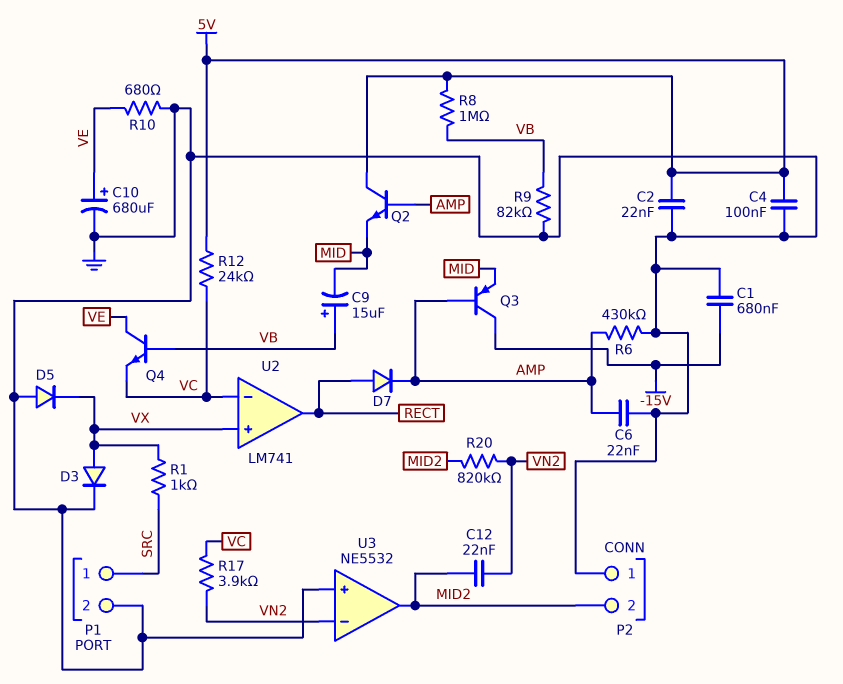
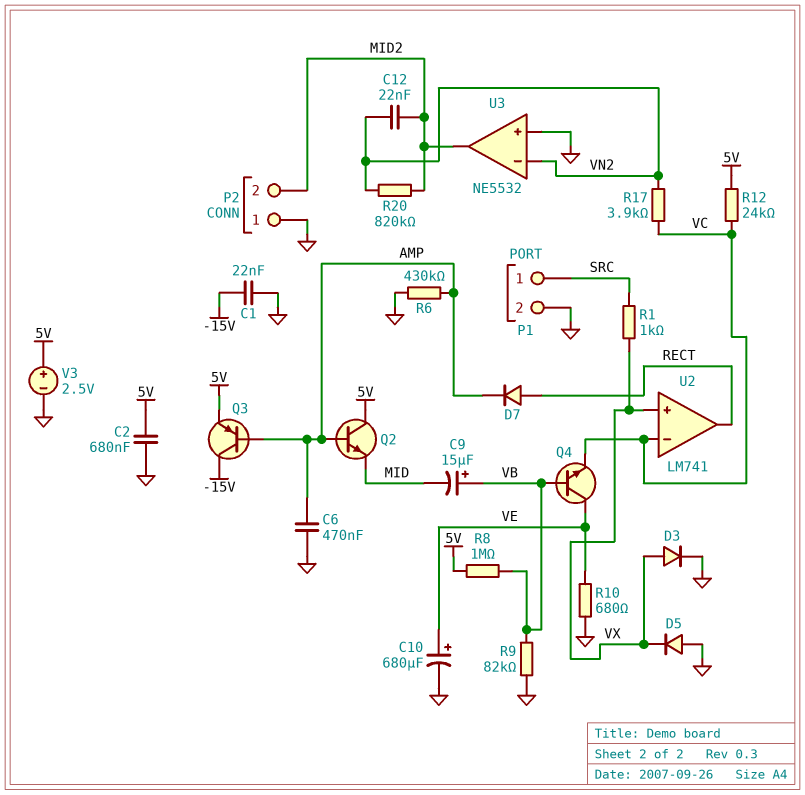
C1: 680nF (-15V, GND) -> 22nF (-15V, GND)
C2: 22nF (5V, GND) -> 680nF (5V, GND)
C4: 100nF (5V, GND) -> none
C6: 22nF (AMP, GND) -> 470nF (AMP, GND)
Q3: PNP (B AMP, C -15V, E MID) -> PNP (B AMP, C -15V, E 5V)
V3: none -> 2.5V (plus 5V, minus GND)

